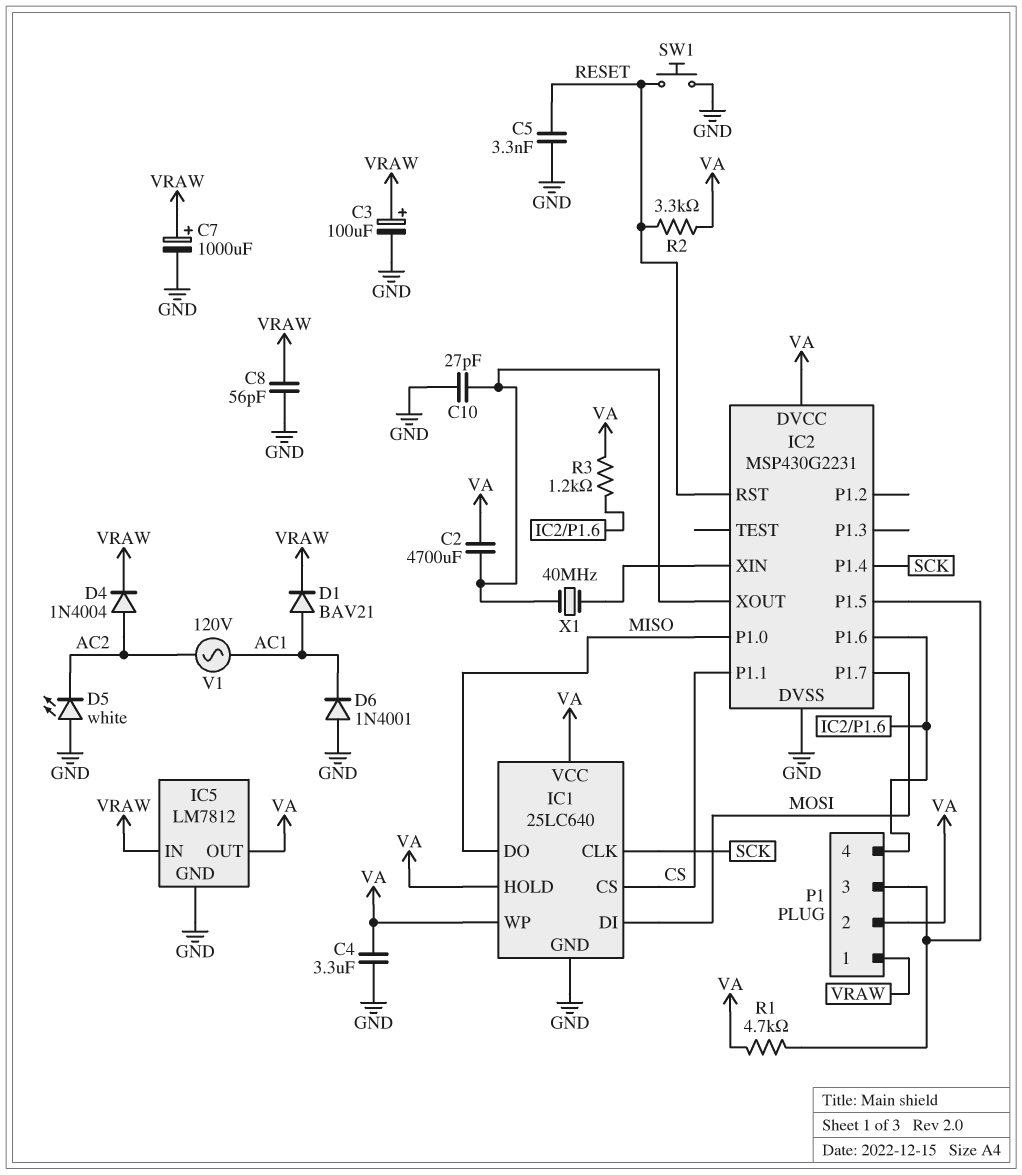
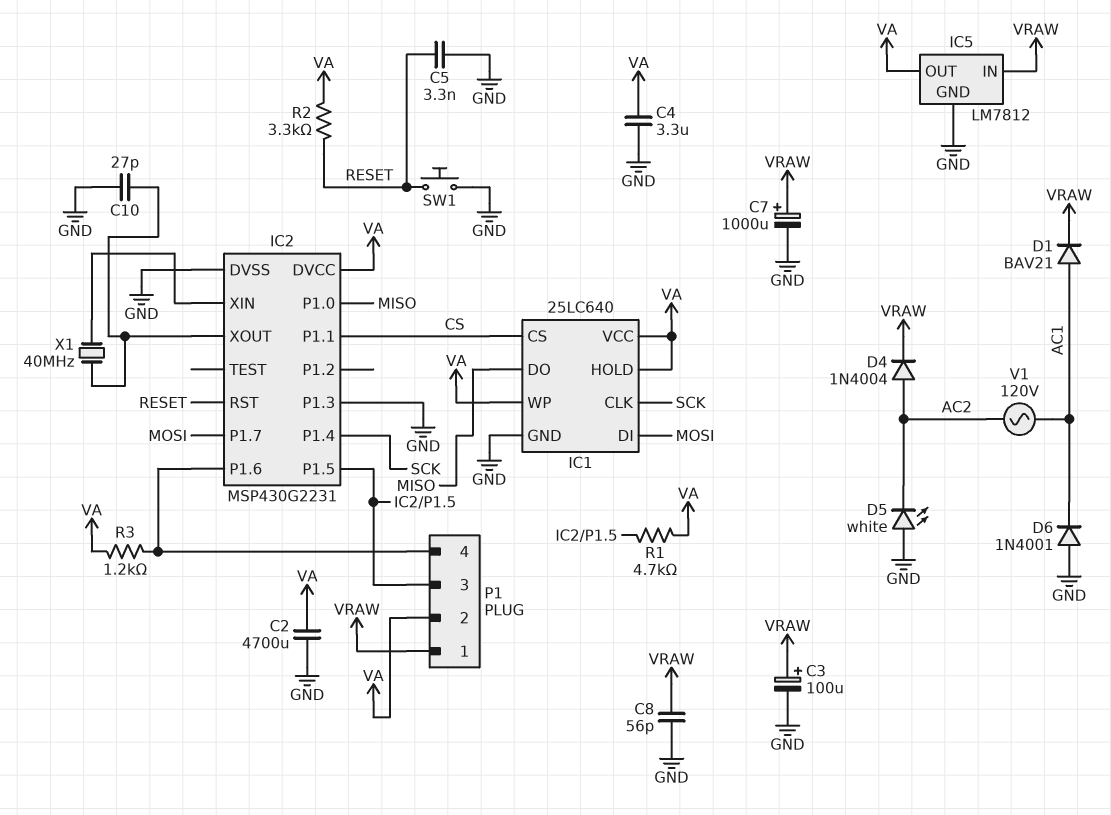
C2: 4700uF (IC2/XOUT, VA) -> 4700uF (GND, VA)
IC2 pin P1.3: none -> GND

